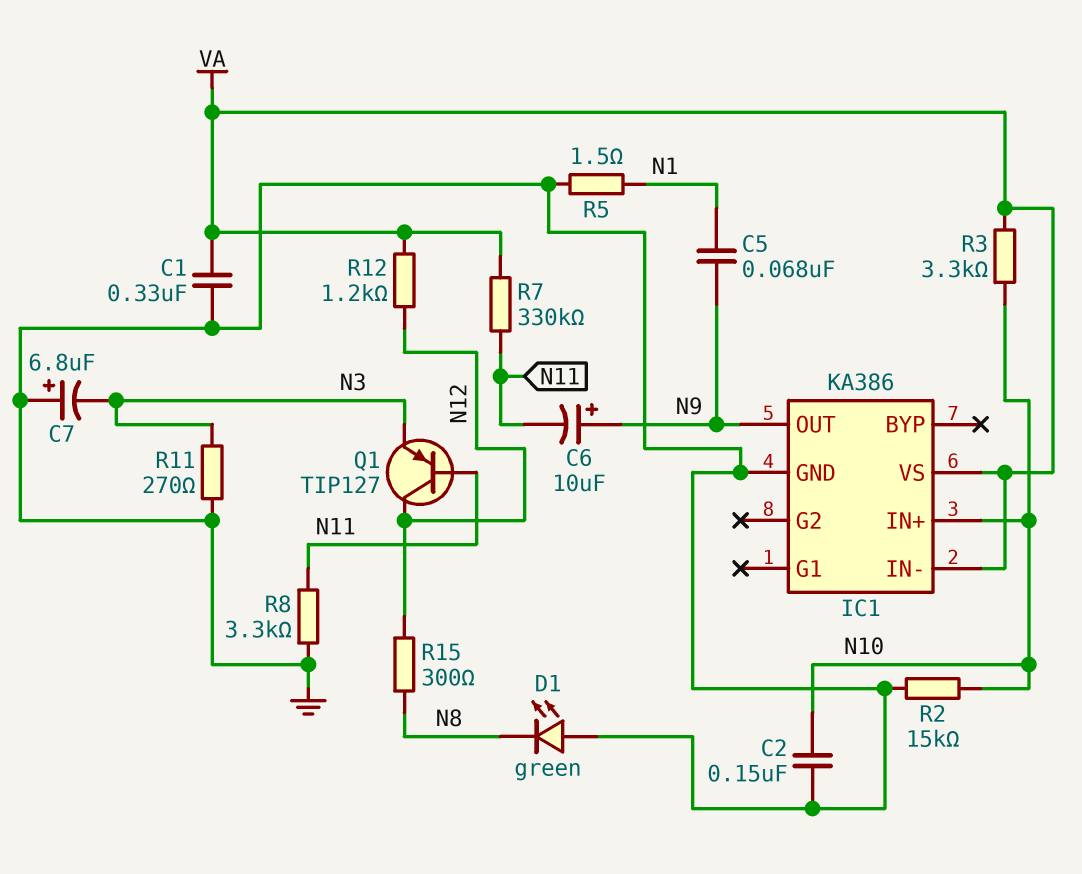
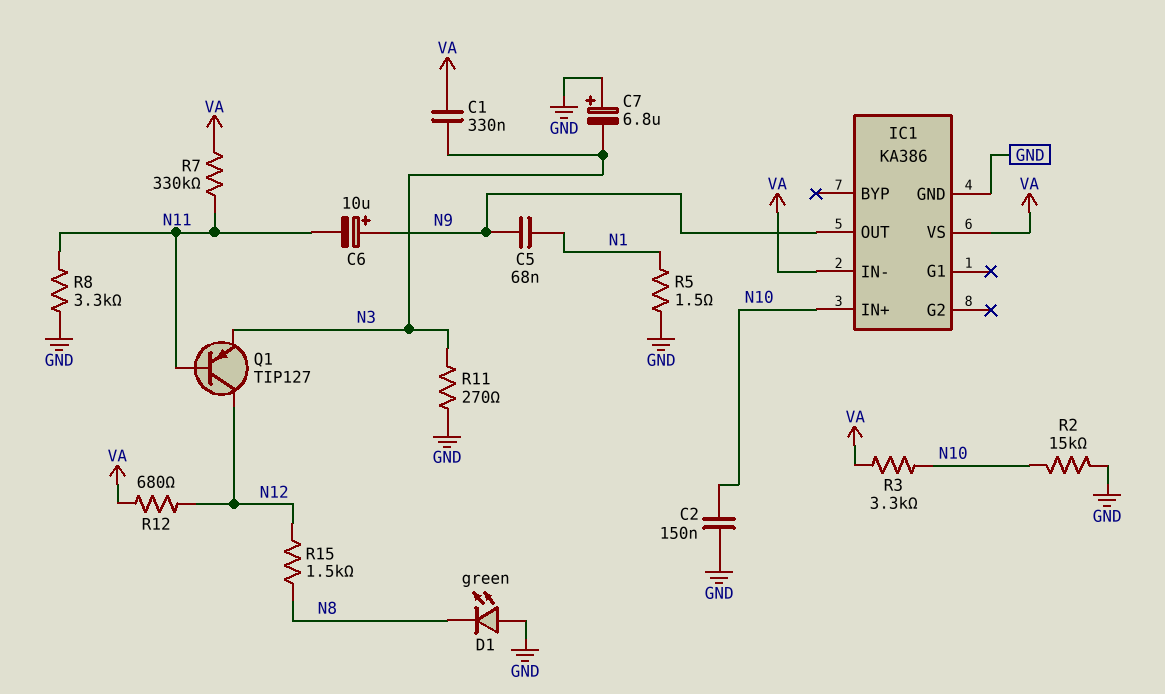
C1: 330nF (GND, VA) -> 330nF (N3, VA)
R12: 1.2k (N12, VA) -> 680 (N12, VA)
R15: 300 (N8, N12) -> 1.5k (N8, N12)

